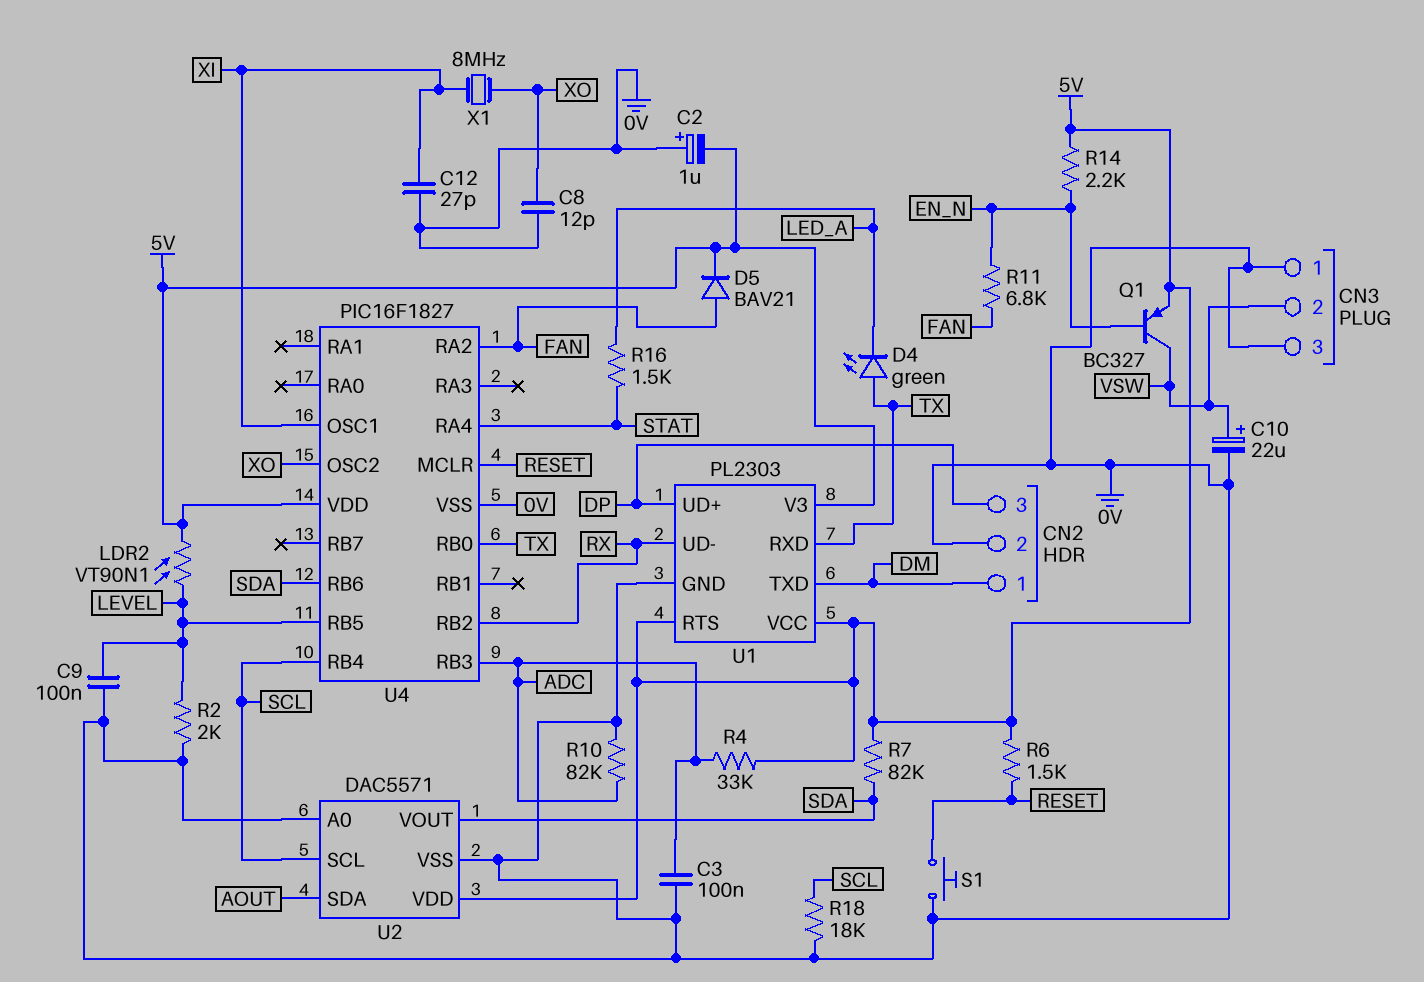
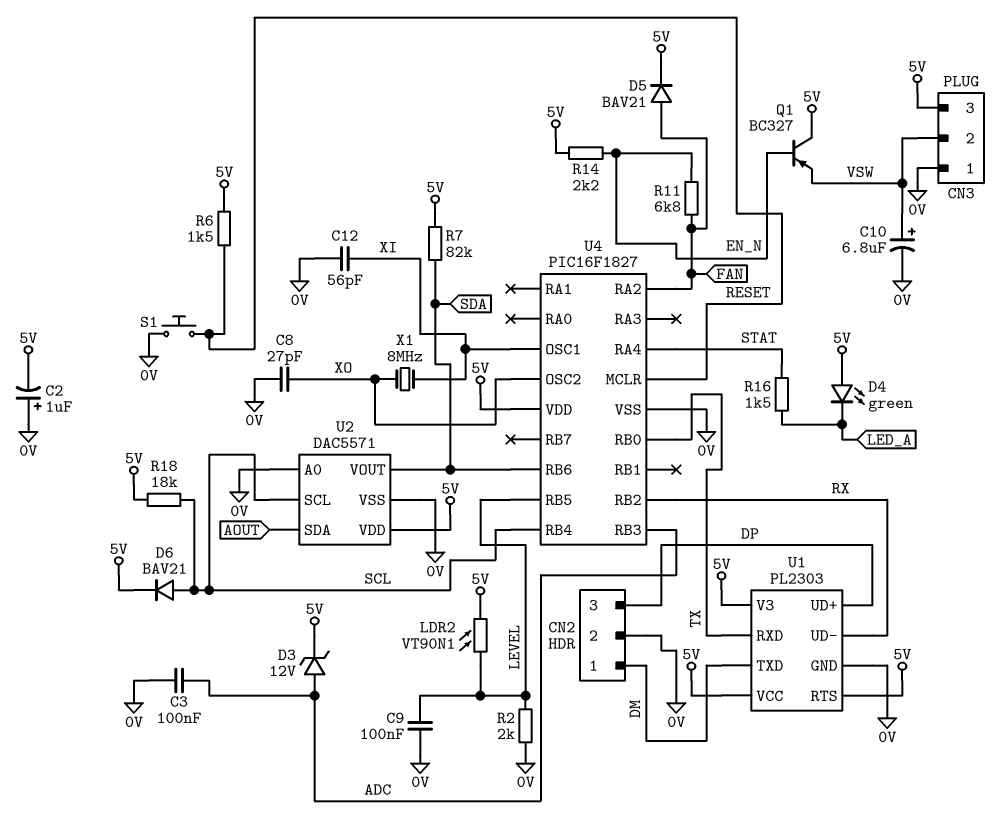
C8: 12pF (0V, XO) -> 27pF (0V, XO)
C10: 22uF (plus VSW, minus 0V) -> 6.8uF (plus VSW, minus 0V)
C12: 27pF (0V, XI) -> 56pF (0V, XI)
CN3 pin 3: 0V -> 5V
D3: none -> zener 12V (A ADC, K 5V)
D4: LED green (A TX, K LED_A) -> LED green (A 5V, K LED_A)
D6: none -> diode BAV21 (A SCL, K 5V)
Q1: PNP BC327 (B EN_N, C VSW, E 5V) -> PNP BC327 (B EN_N, C 5V, E VSW)
R4: 33k (5V, ADC) -> none
R10: 82k (0V, ADC) -> none
R18: 18k (0V, SCL) -> 18k (5V, SCL)

